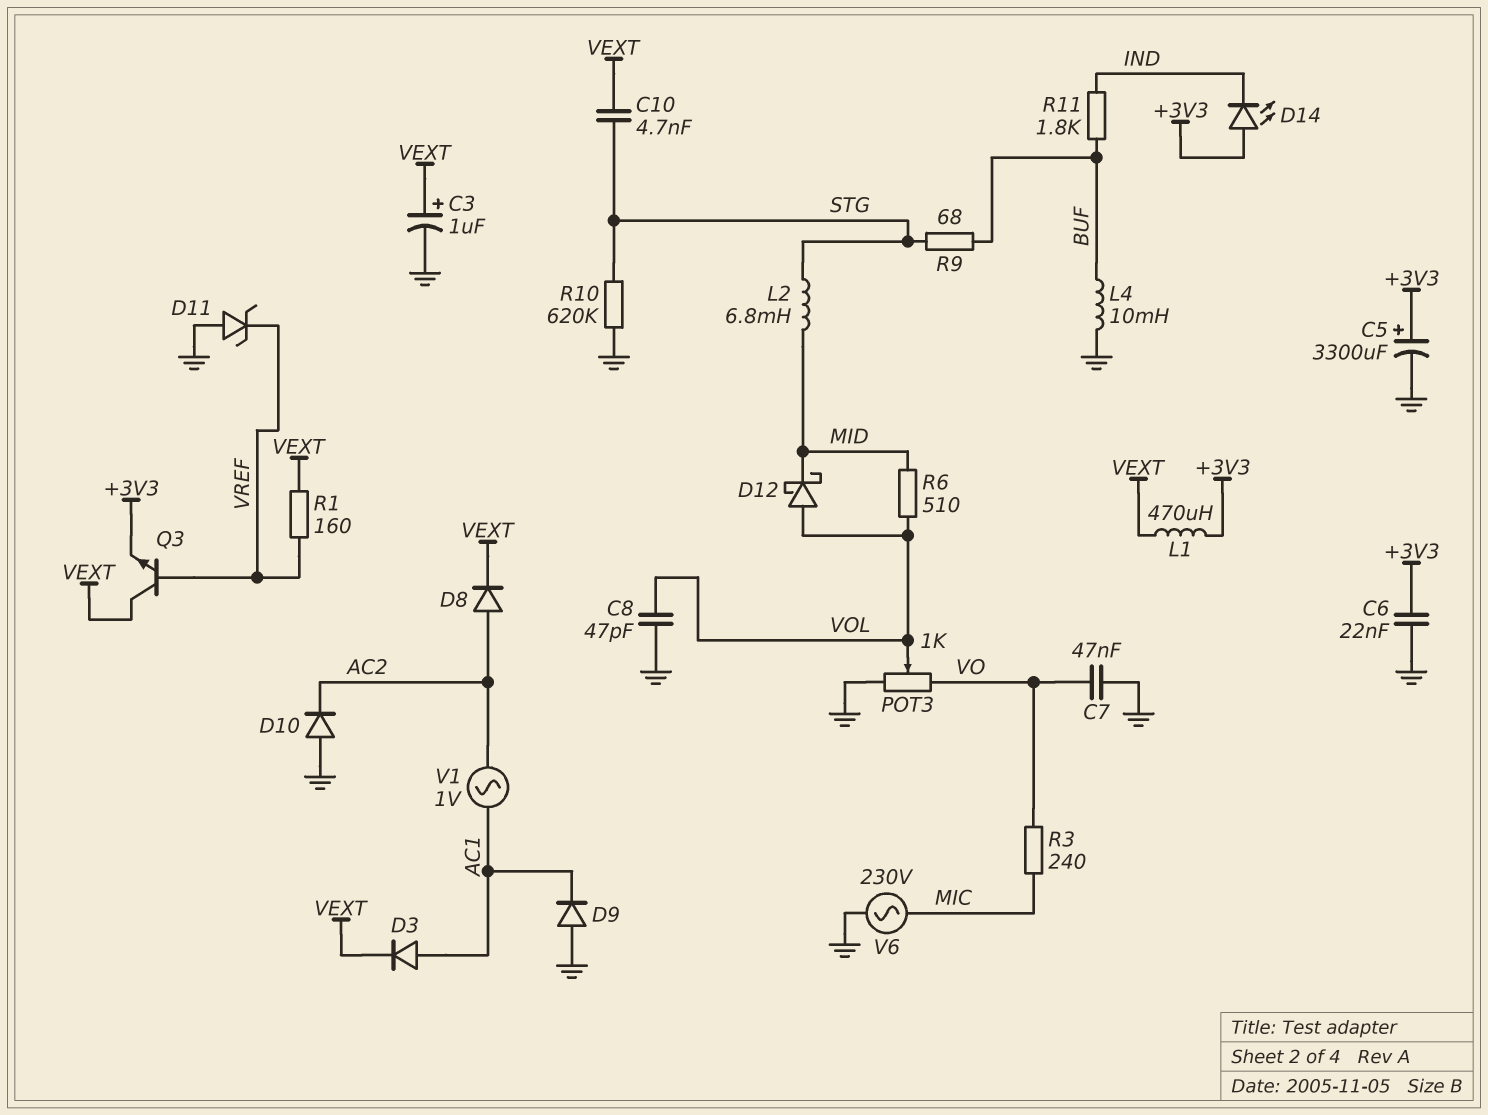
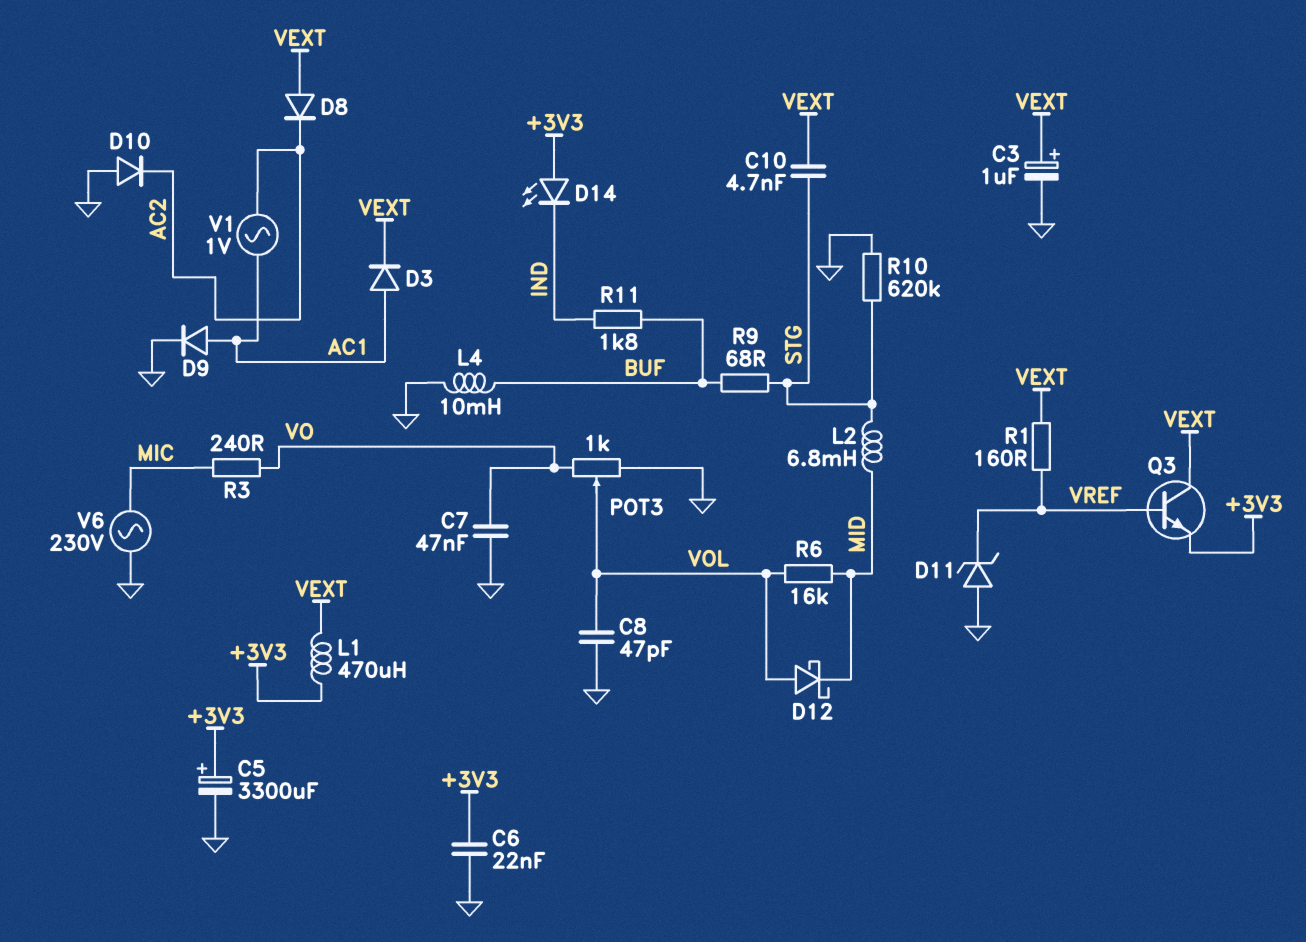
D8: diode (A AC2, K VEXT) -> diode (A VEXT, K AC2)
D9: diode (A GND, K AC1) -> diode (A AC1, K GND)
R6: 510 (MID, VOL) -> 16k (MID, VOL)

